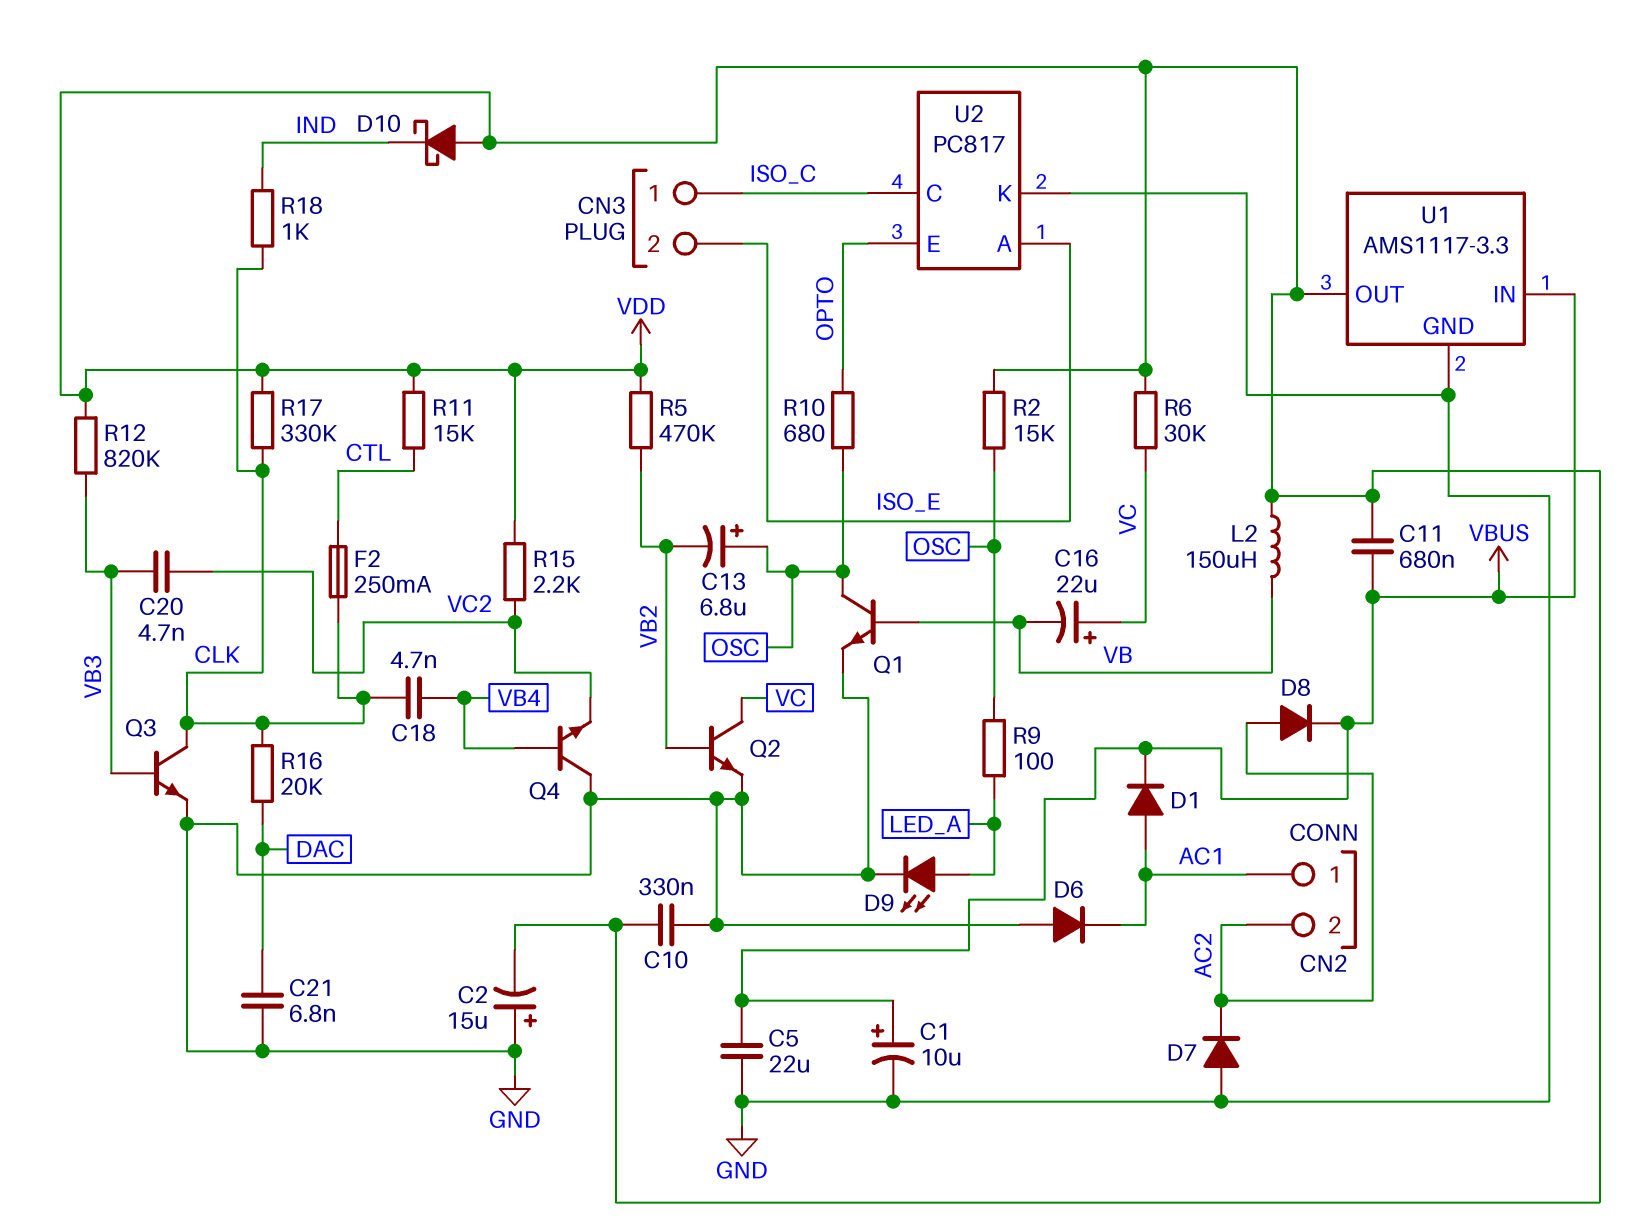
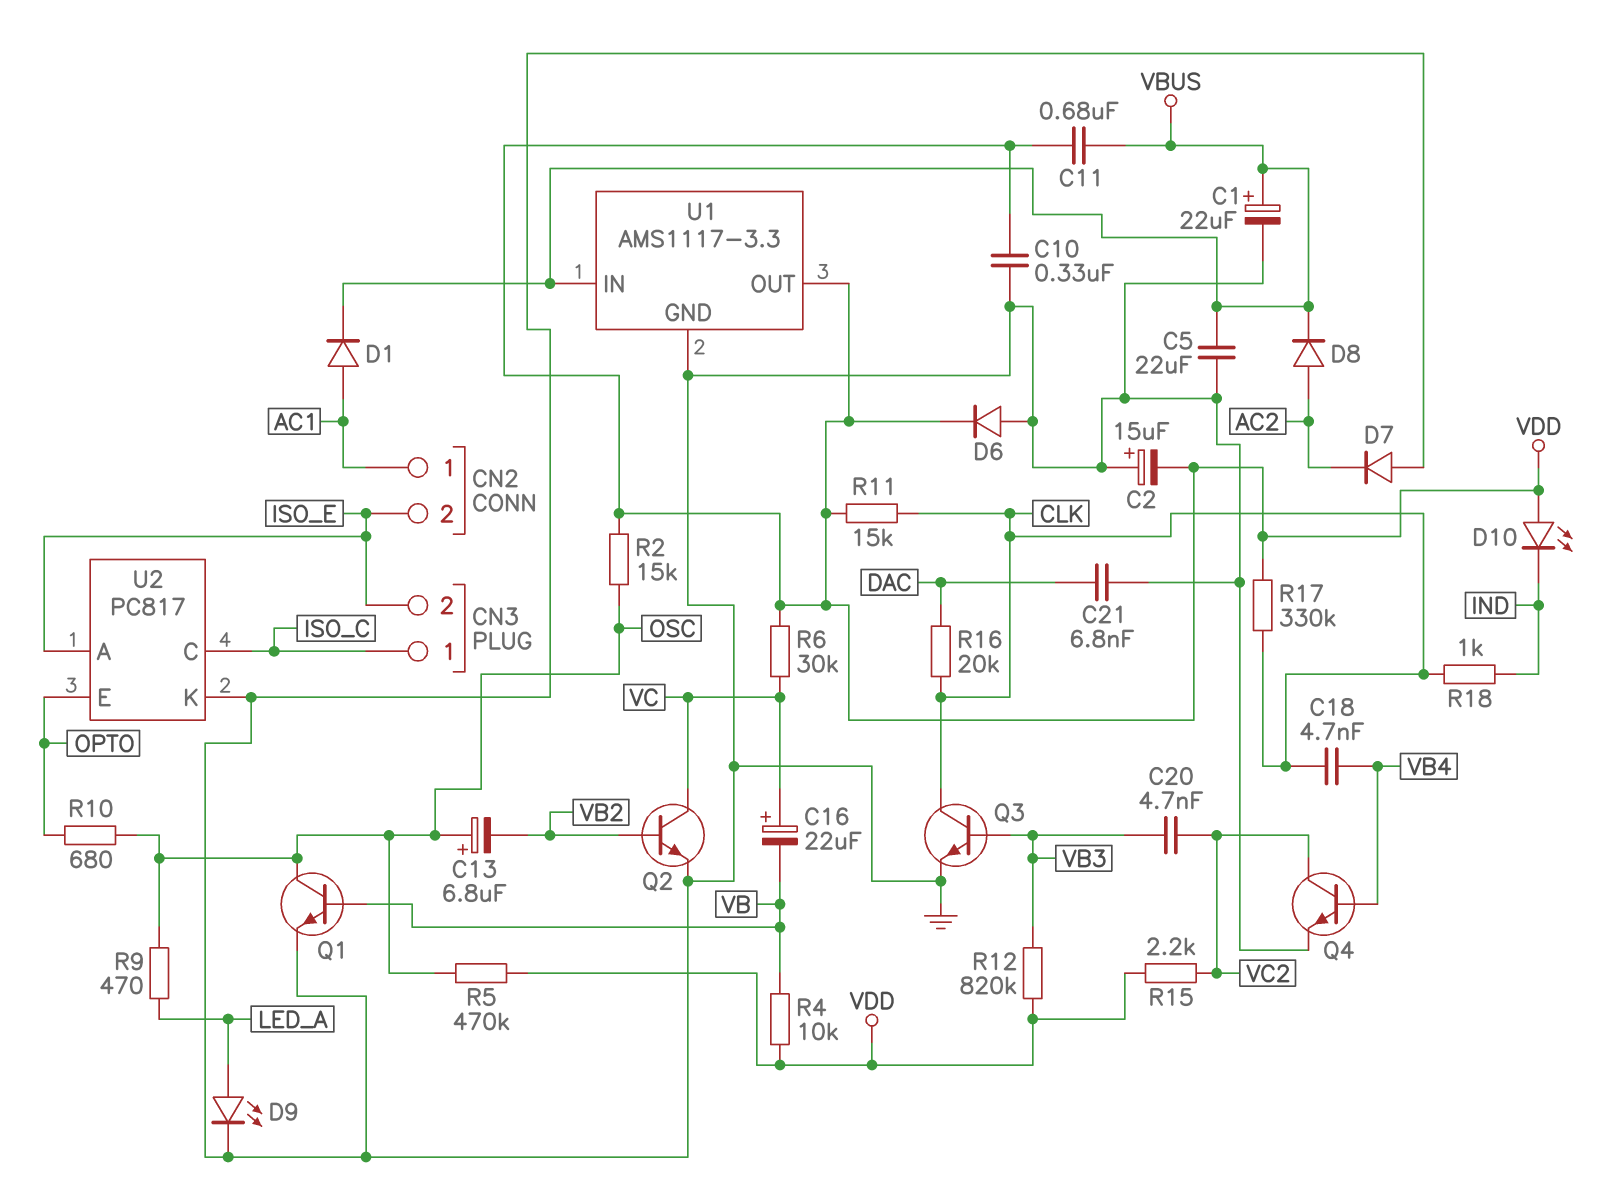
C1: 10uF (plus VBUS, minus GND) -> 22uF (plus VBUS, minus GND)
CN2 pin 2: AC2 -> ISO_E
D6: diode (A GND, K AC1) -> diode (A GND, K VDD)
D10: schottky (A VDD, K IND) -> LED (A VDD, K IND)
F2: 250mA (CLK, CTL) -> none
L2: 150uH (VB, VDD) -> none
Q4: NPN (B VB4, C GND, E VC2) -> NPN (B VB4, C VC2, E GND)
R4: none -> 10k (VB, VDD)
R5: 470k (VB2, VDD) -> 470k (OSC, VDD)
R9: 100 (LED_A, OSC) -> 470 (LED_A, OSC)
R11: 15k (CTL, VDD) -> 15k (CLK, VDD)

